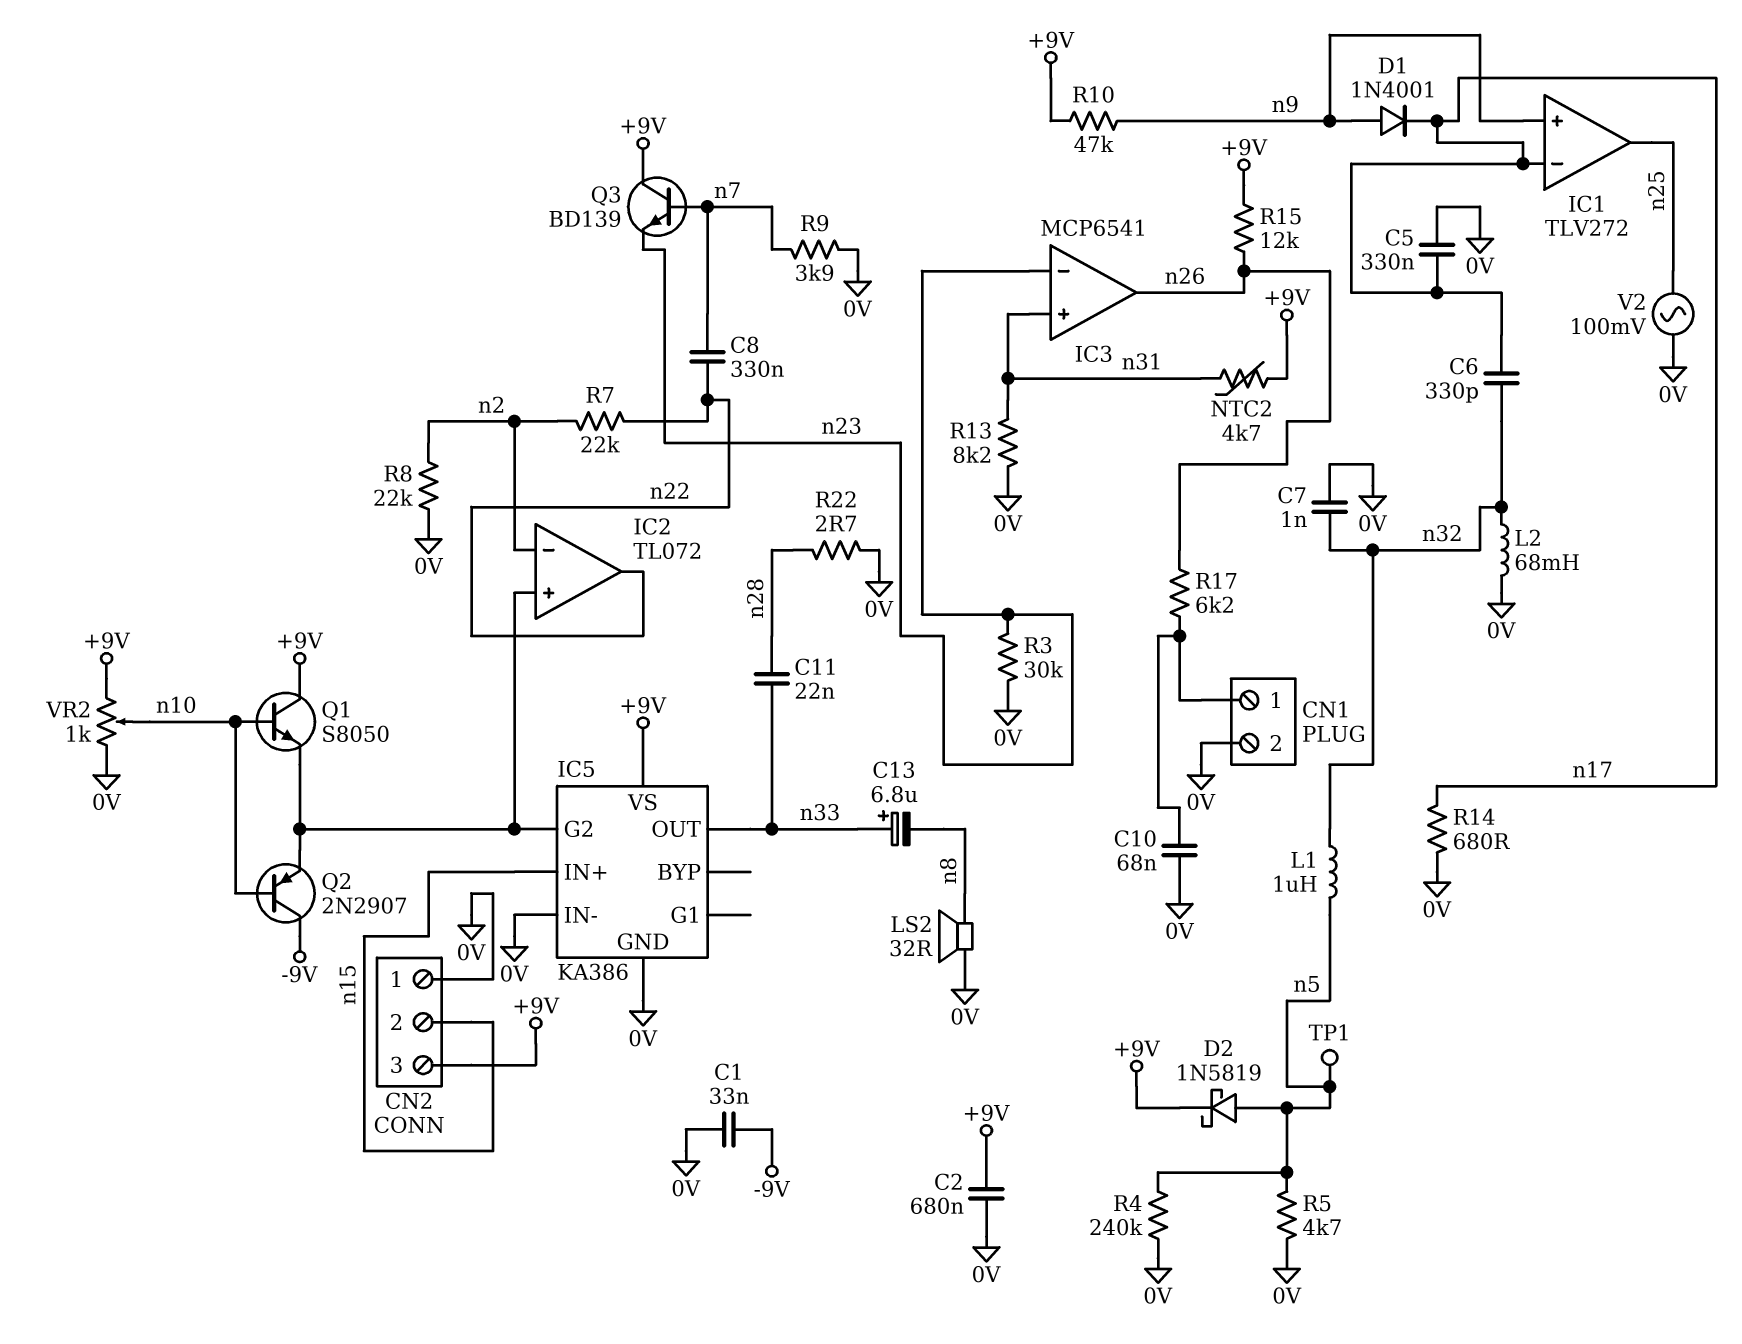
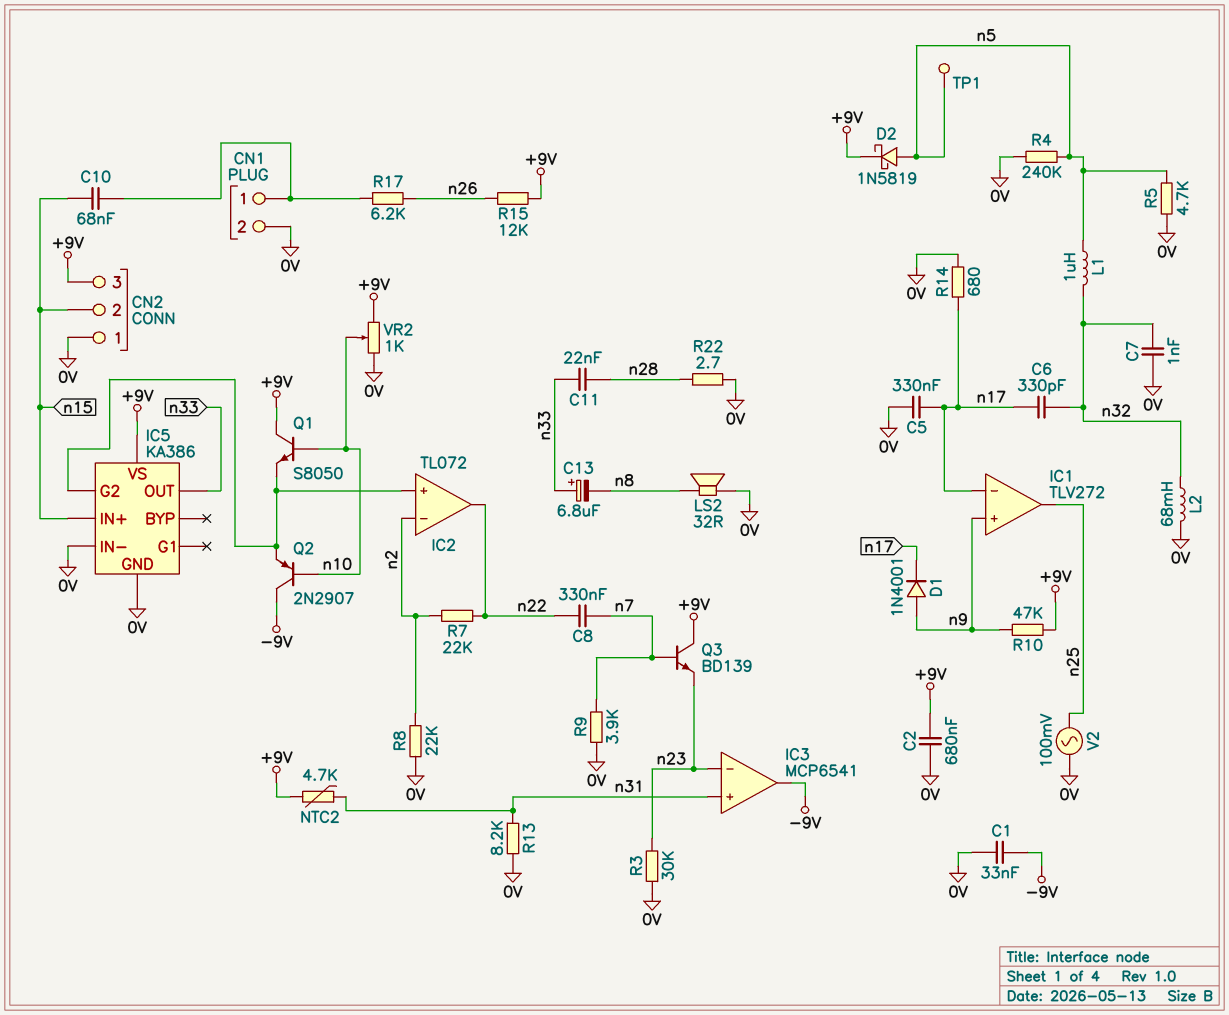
C10: 68nF (0V, CN1/1) -> 68nF (CN1/1, n15)
IC3 pin out: n26 -> -9V

